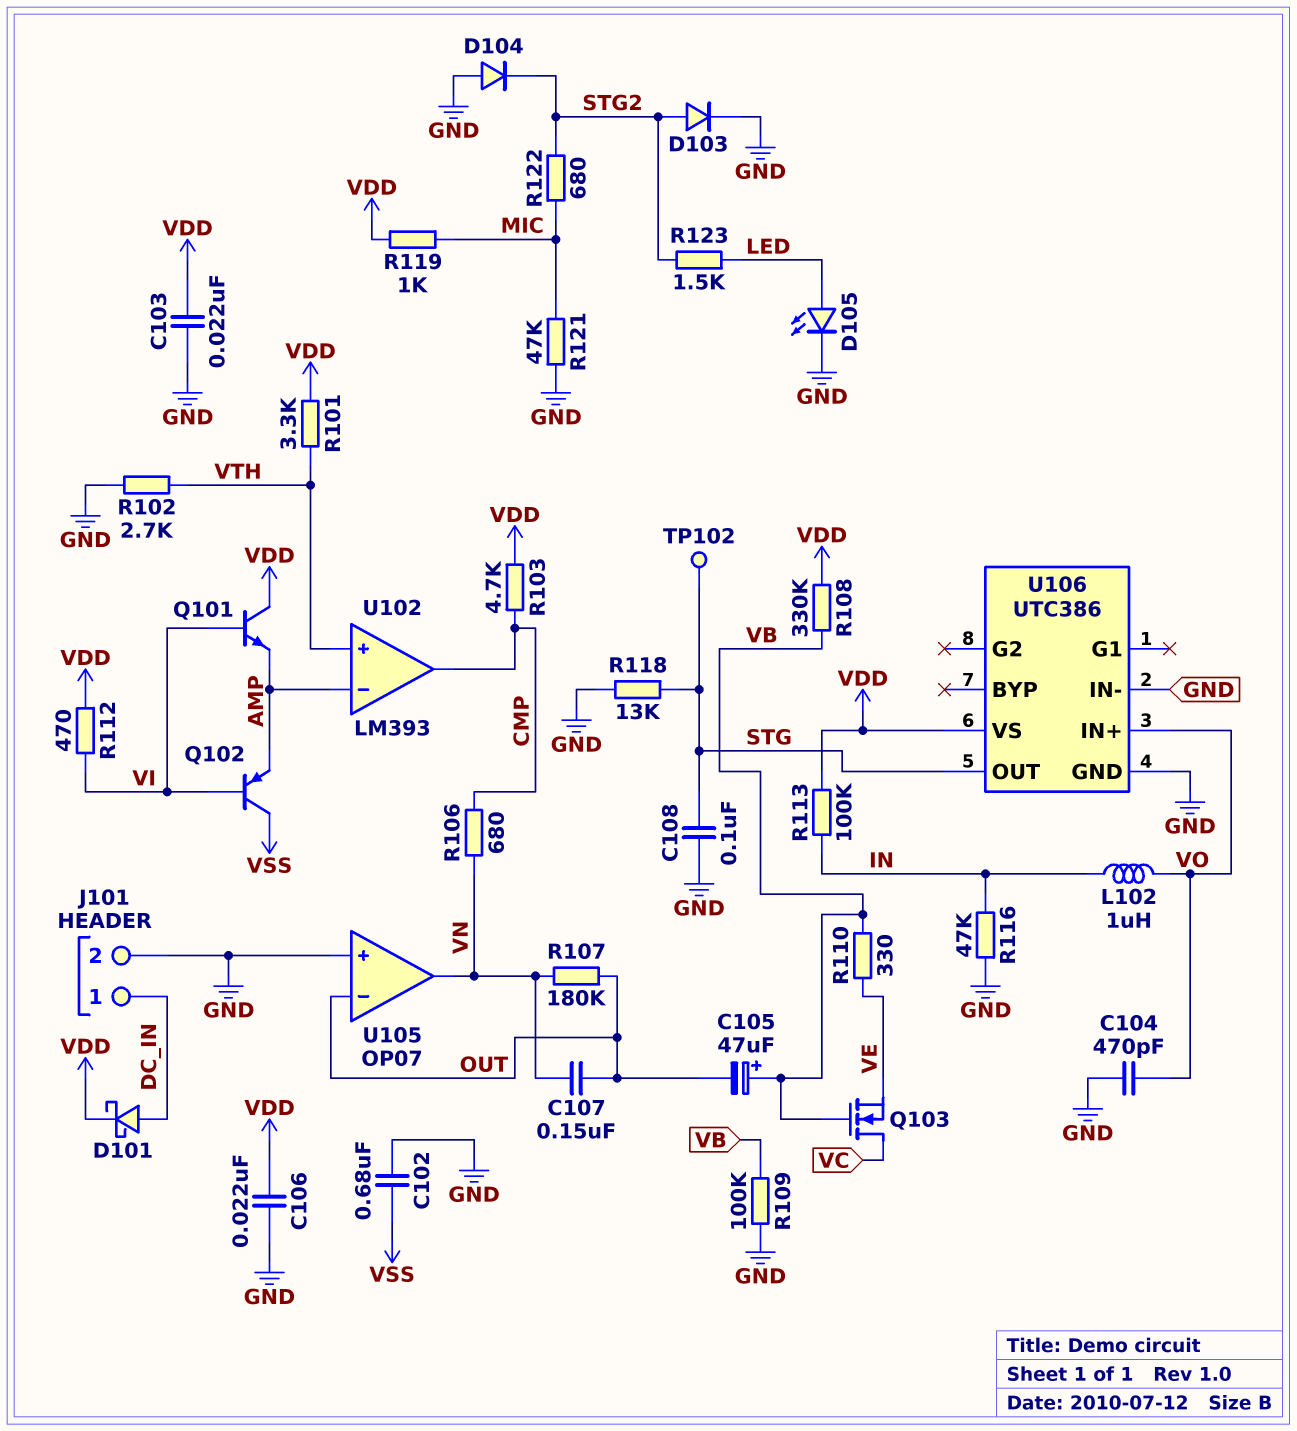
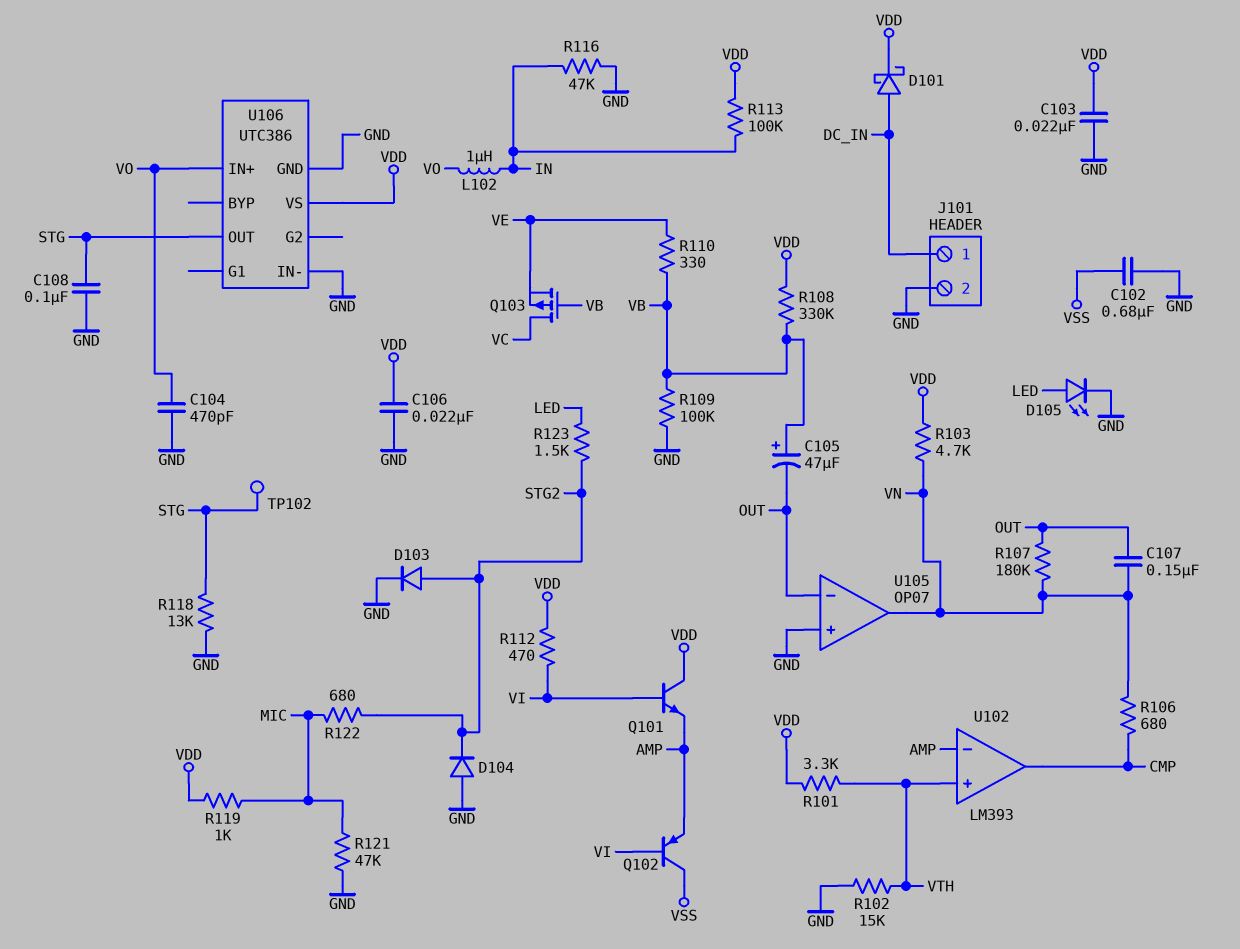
Q103: NMOS (G VB, D VC, S VE) -> PMOS (G VB, D VC, S VE)
R102: 2.7k (GND, VTH) -> 15k (GND, VTH)
R103: 4.7k (CMP, VDD) -> 4.7k (VDD, VN)

